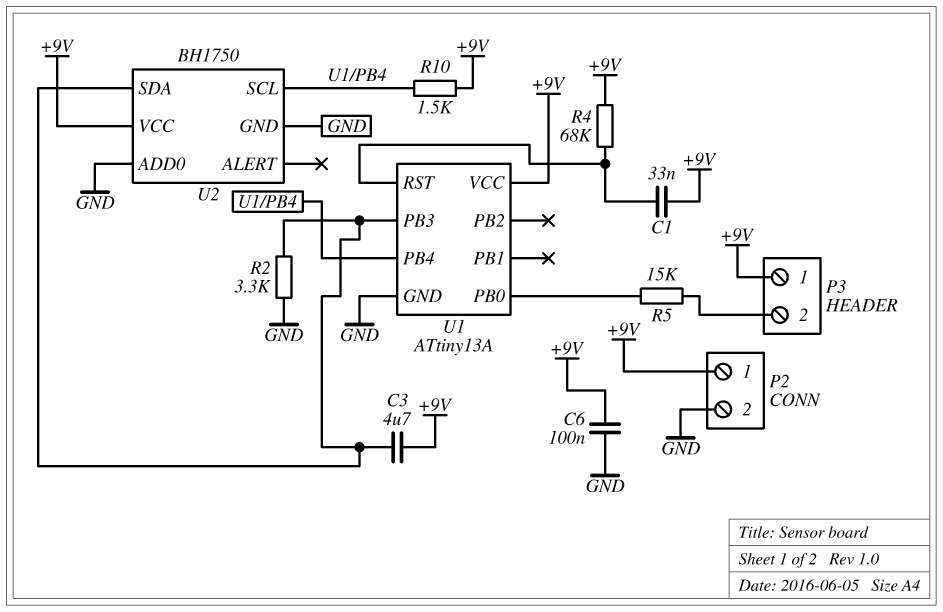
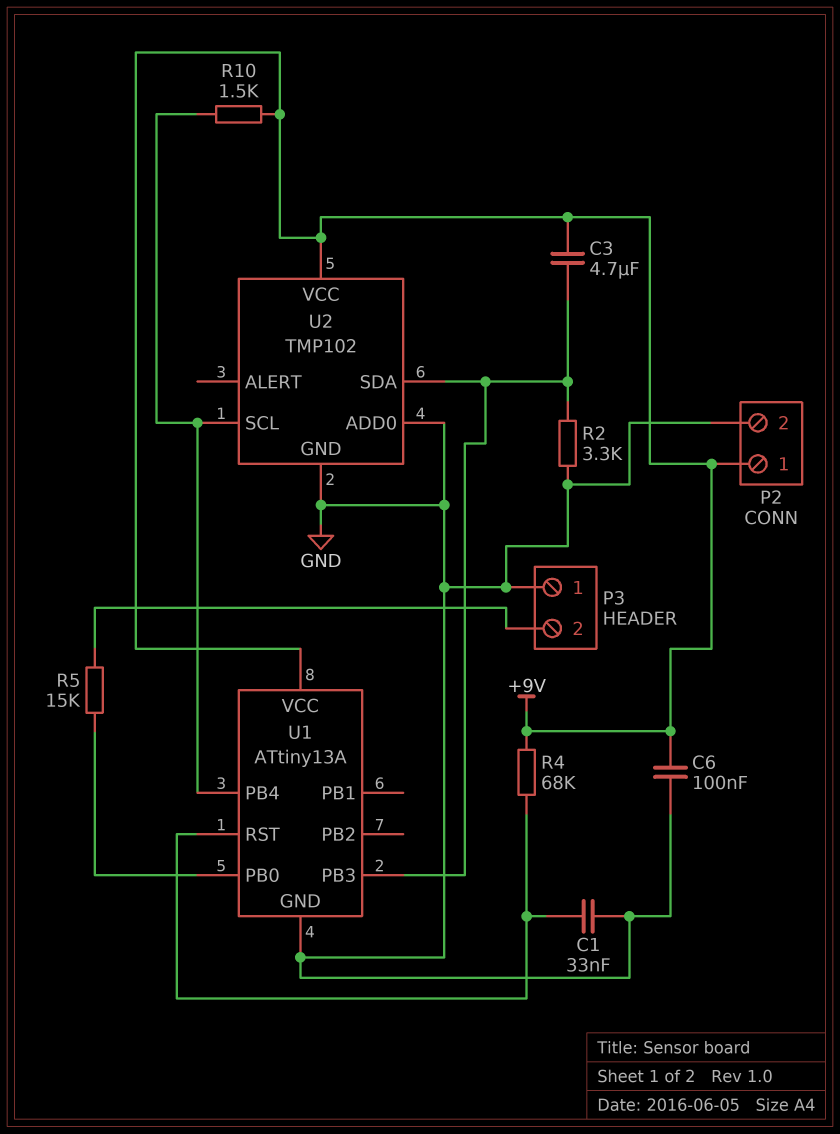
C1: 33nF (+9V, U1/RST) -> 33nF (GND, U1/RST)
P3 pin 1: +9V -> GND
U2: BH1750 -> TMP102

